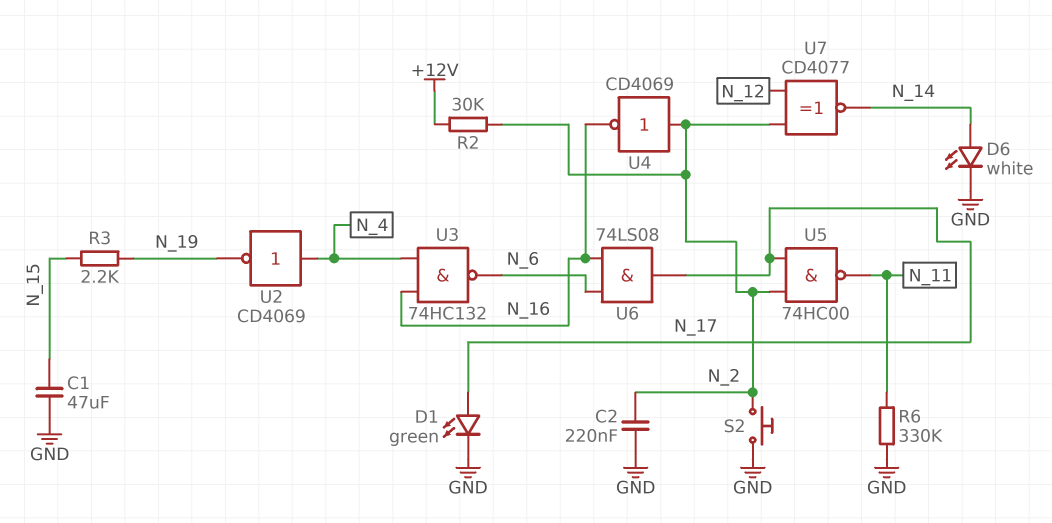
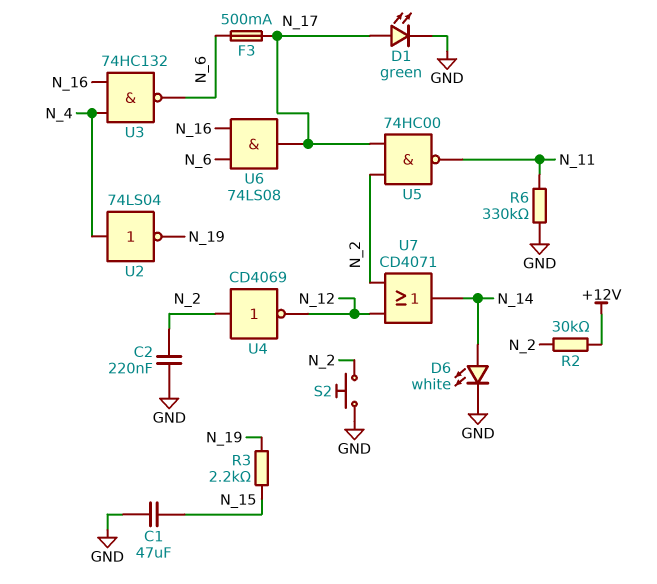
F3: none -> 500mA (N_6, N_17)
U2: NOT CD4069 (in N_4, out N_19) -> NOT 74LS04 (in N_4, out N_19)
U4: NOT CD4069 (in N_2, out N_16) -> NOT CD4069 (in N_2, out N_12)
U7: XNOR CD4077 (in N_2, in N_12, out N_14) -> OR CD4071 (in N_2, in N_12, out N_14)

